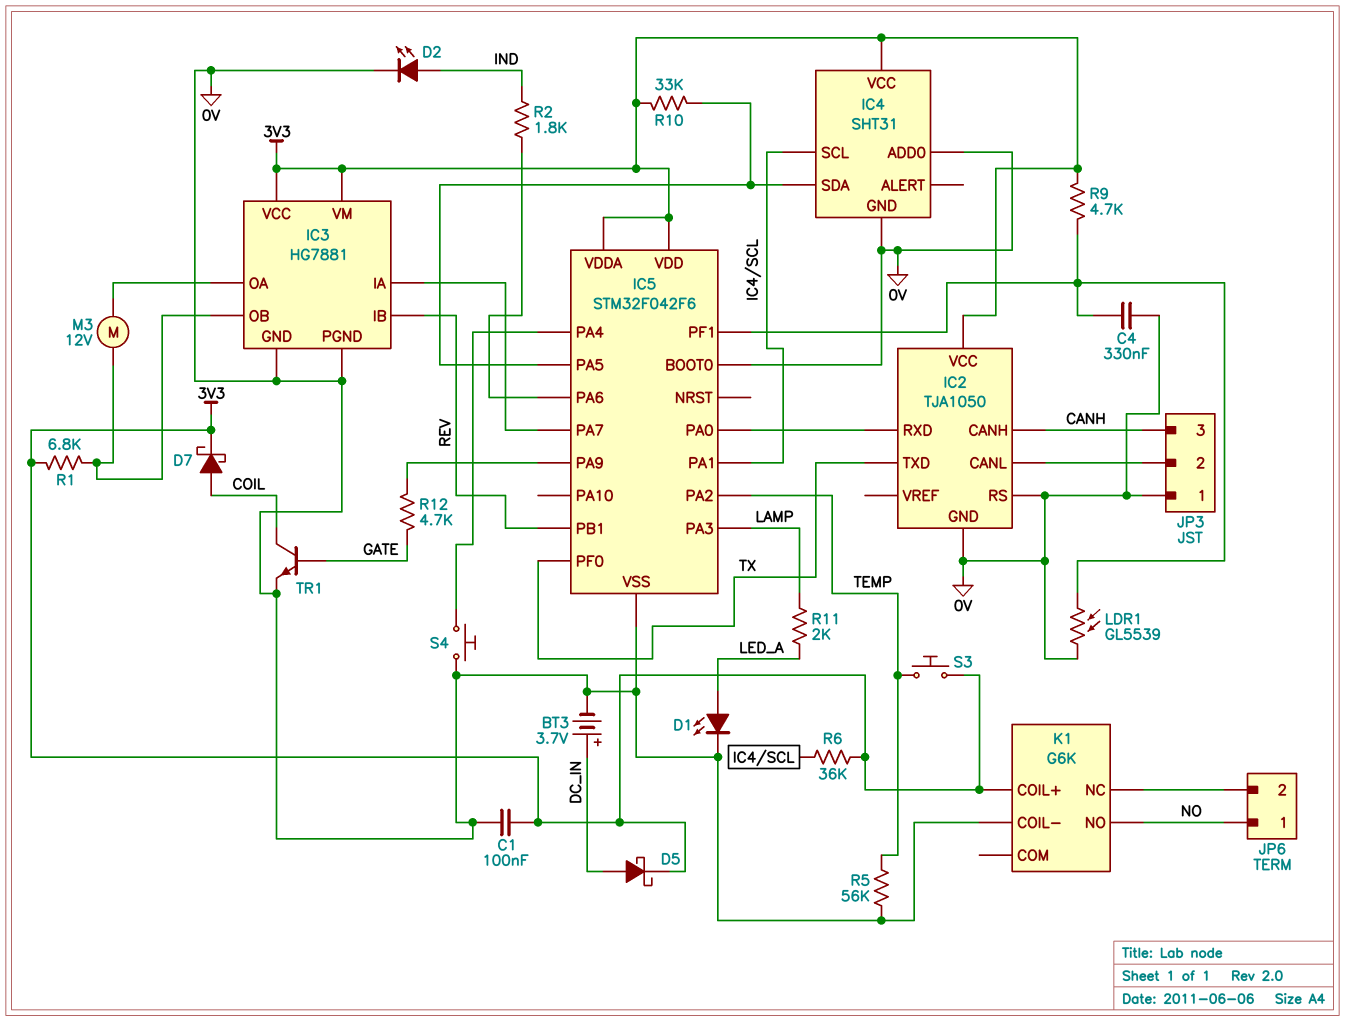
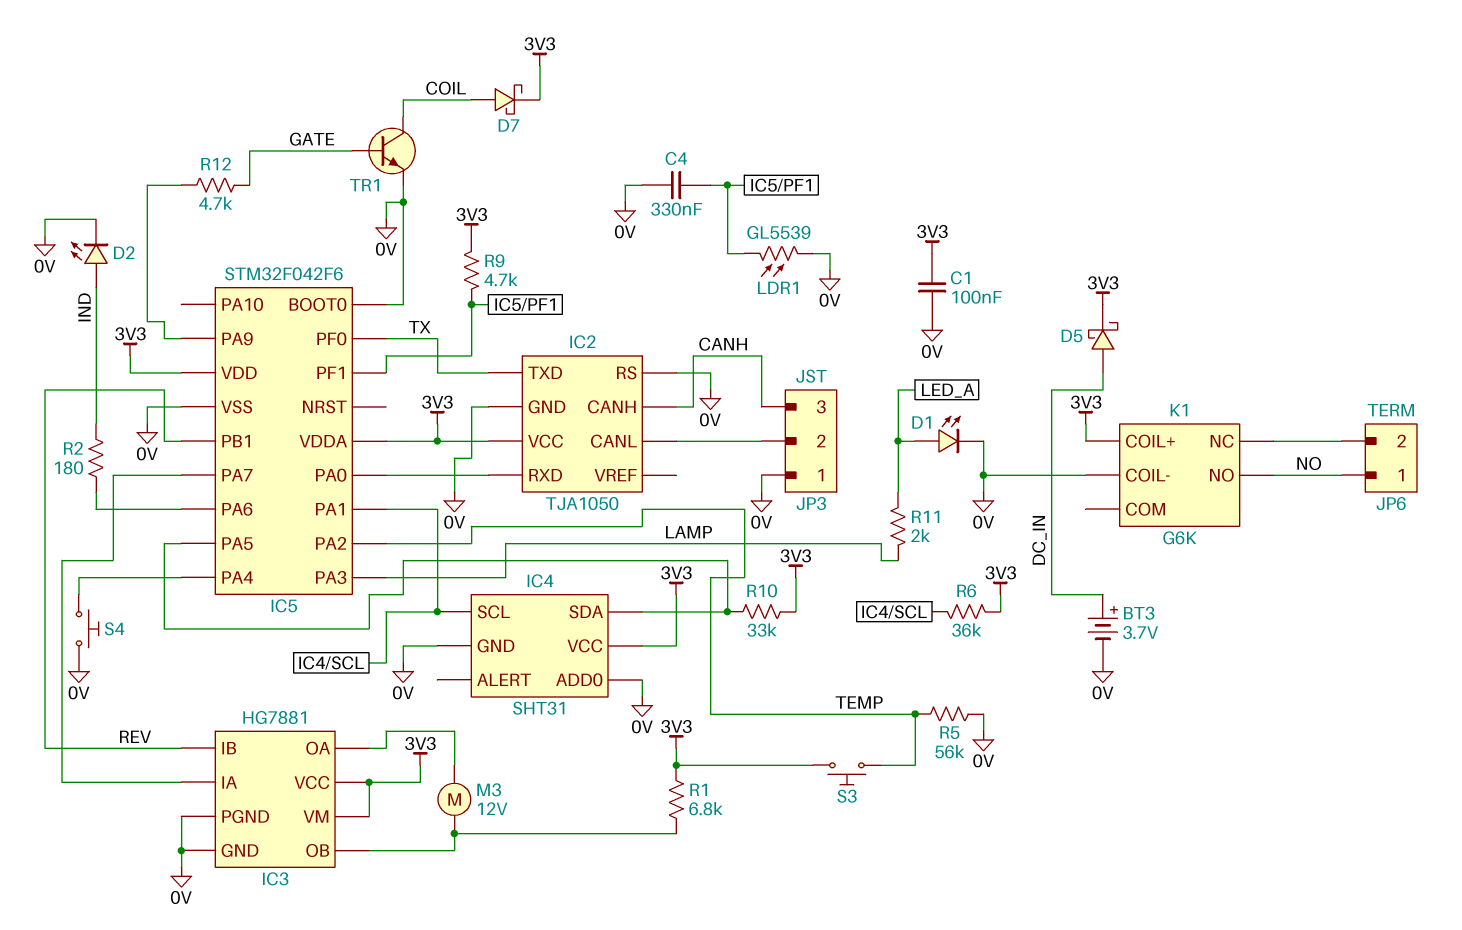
R2: 1.8k (IC5/PA6, IND) -> 180 (IC5/PA6, IND)

